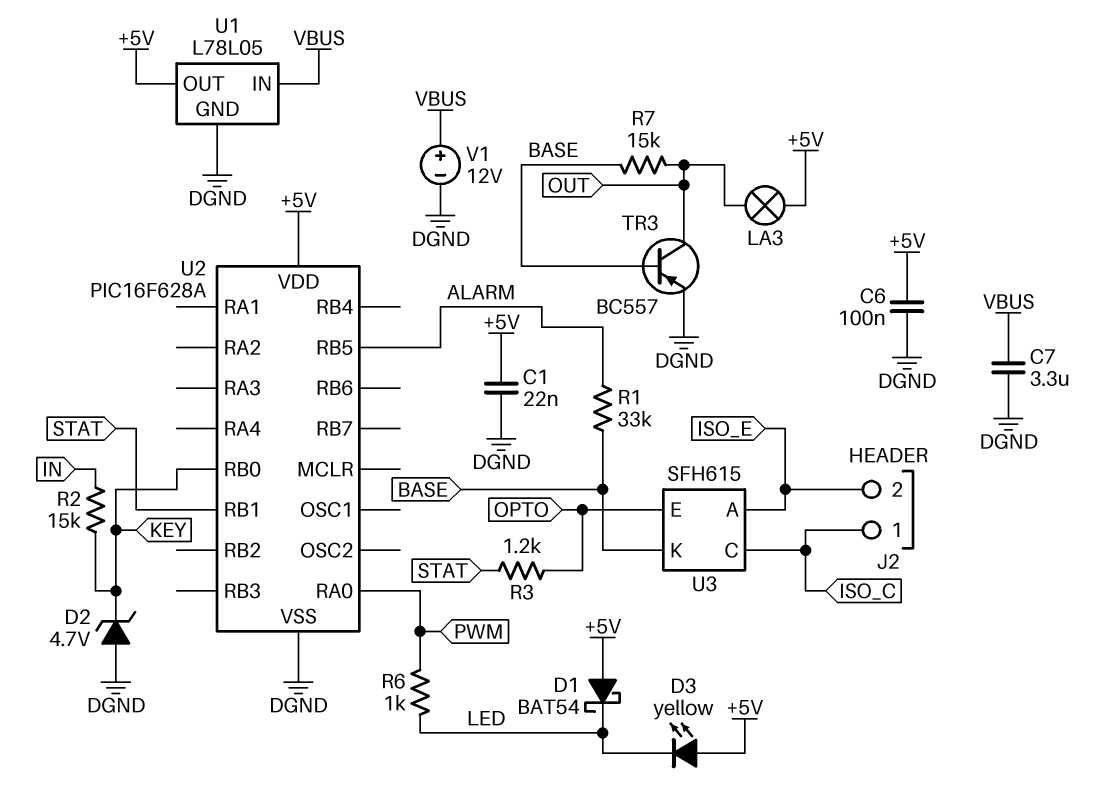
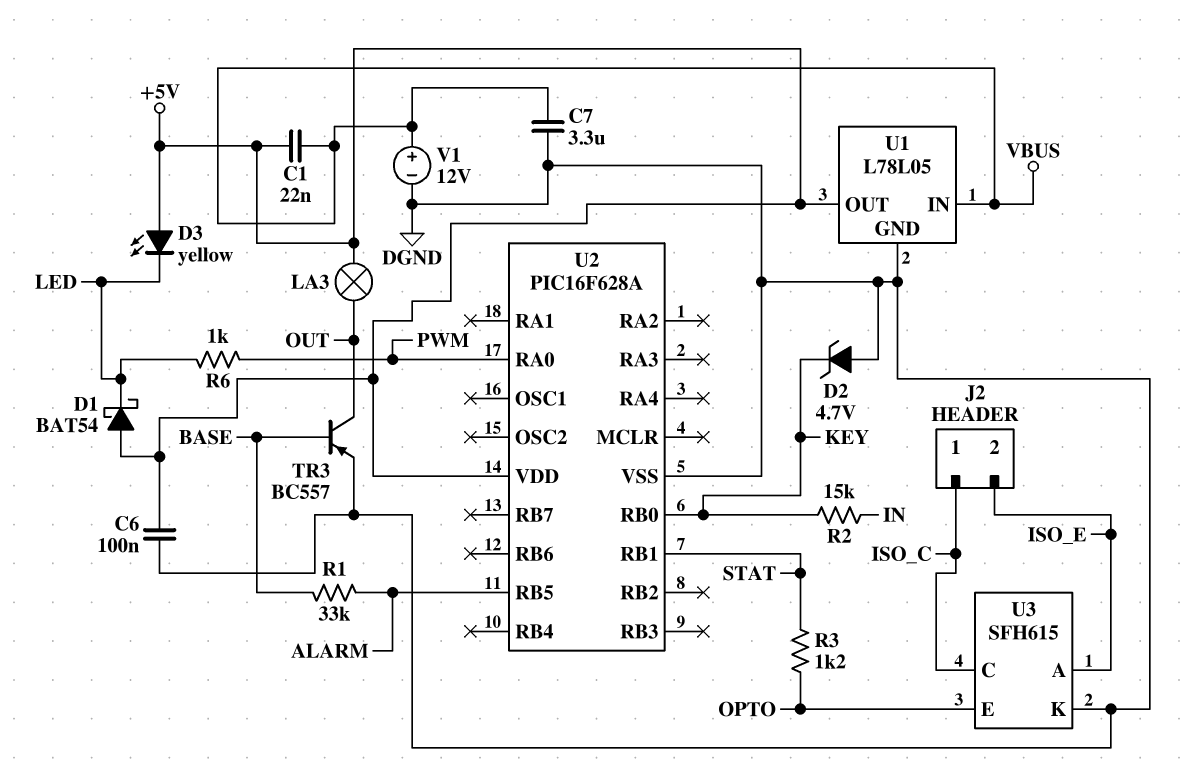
C1: 22nF (+5V, DGND) -> 22nF (+5V, VBUS)
R7: 15k (BASE, OUT) -> none
U3 pin K: BASE -> DGND

